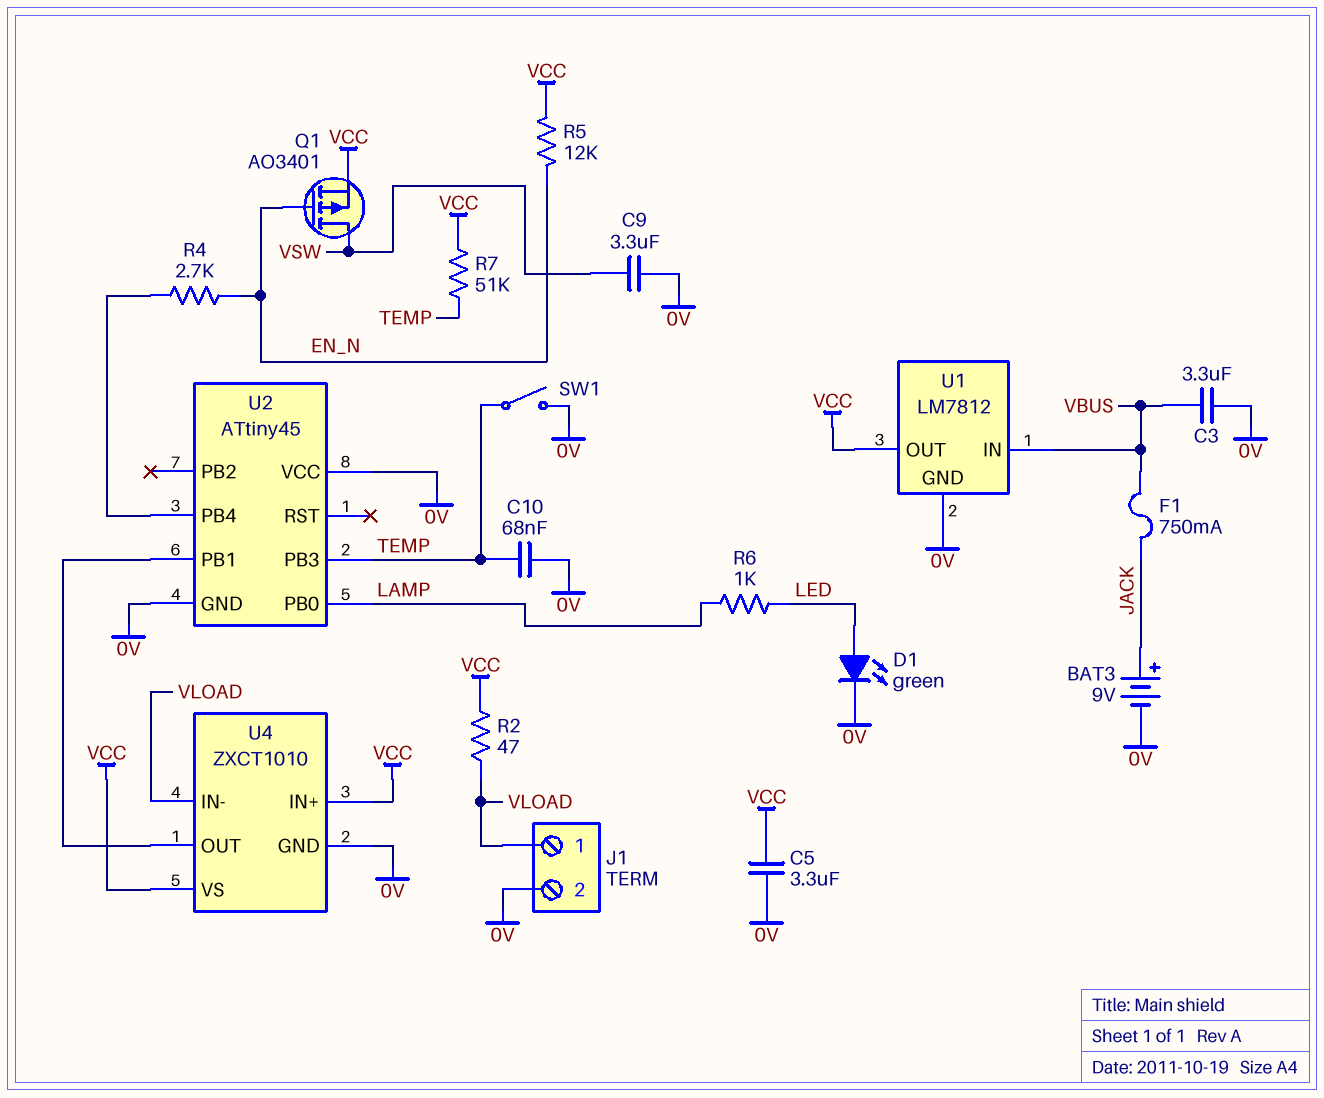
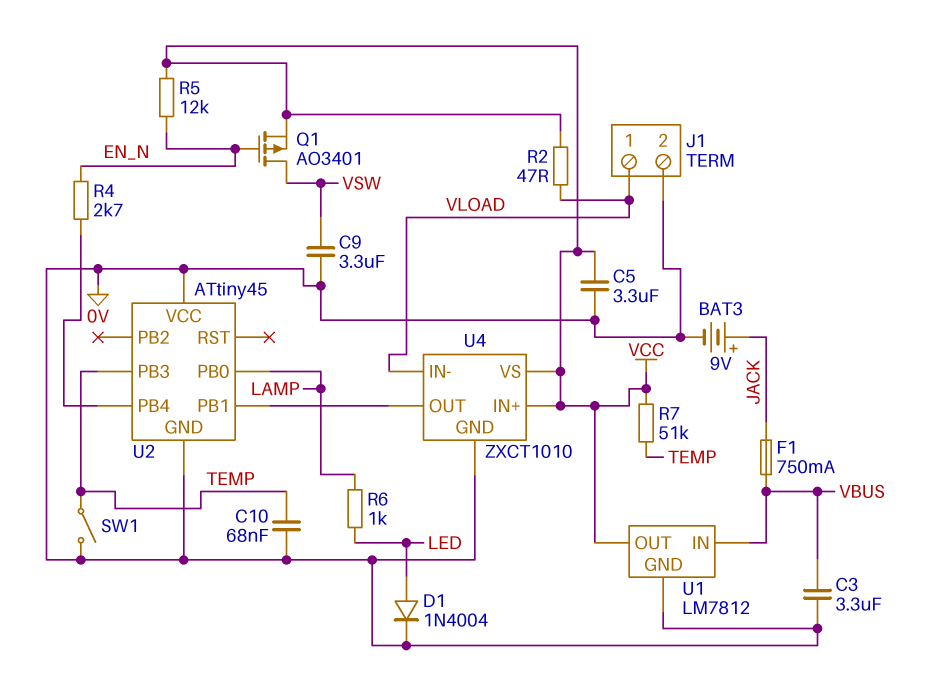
D1: LED green (A LED, K 0V) -> diode 1N4004 (A LED, K 0V)

